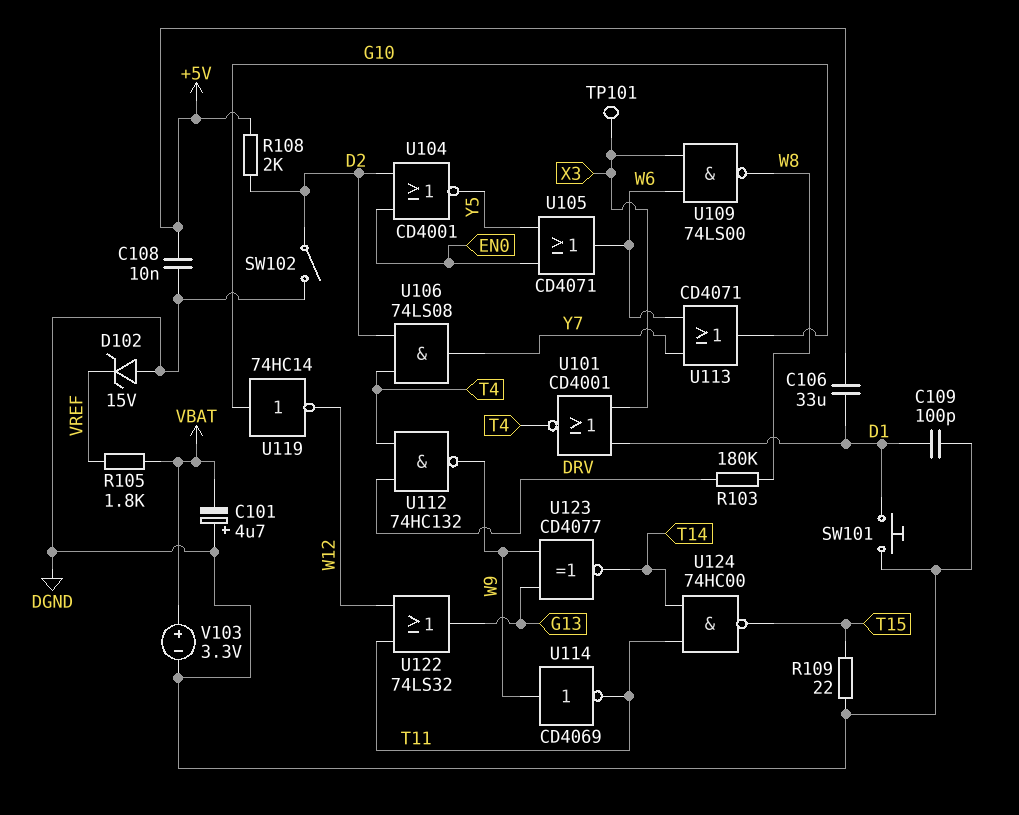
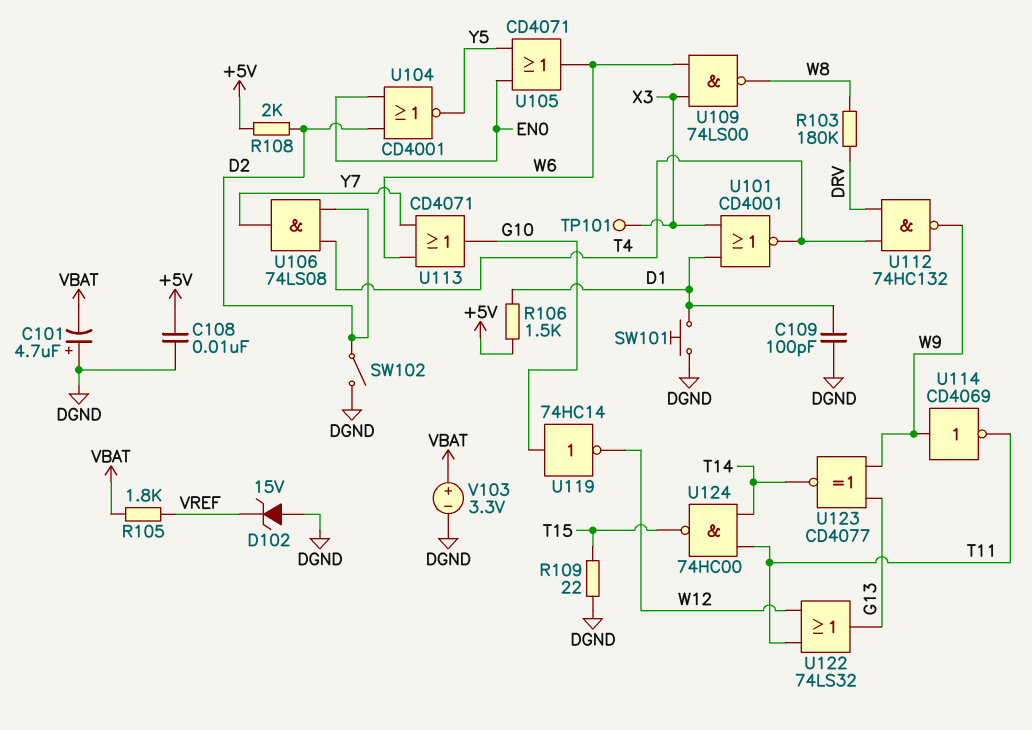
C106: 33uF (+5V, D1) -> none
R106: none -> 1.5k (+5V, D1)

